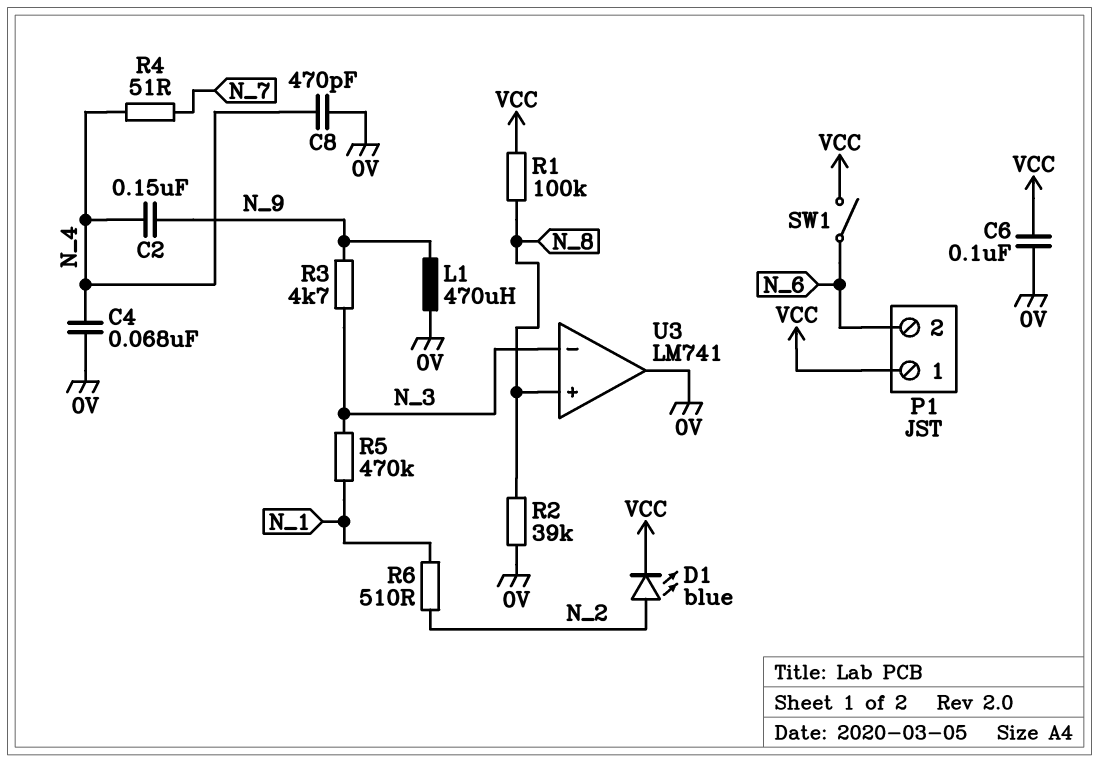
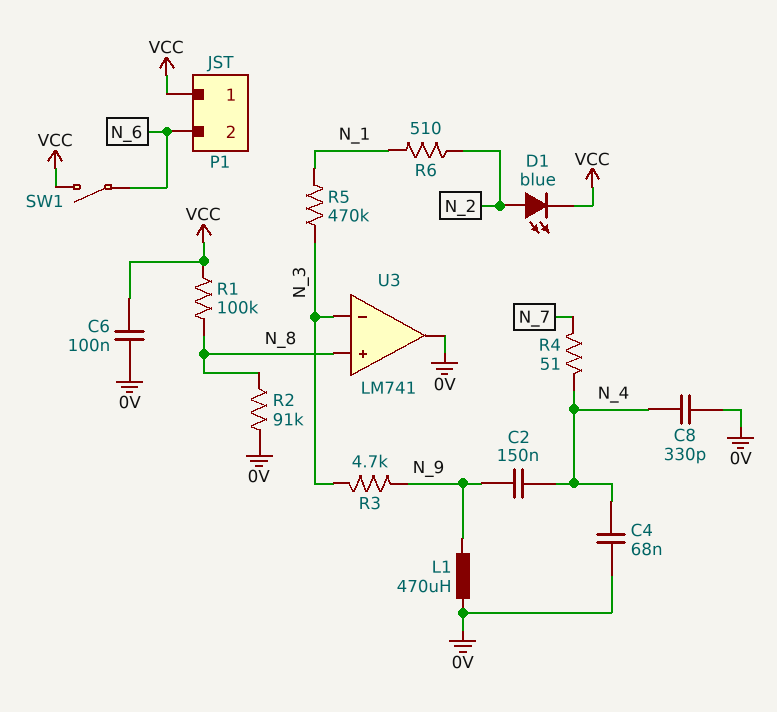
C8: 470pF (0V, N_4) -> 330pF (0V, N_4)
R2: 39k (0V, N_8) -> 91k (0V, N_8)

